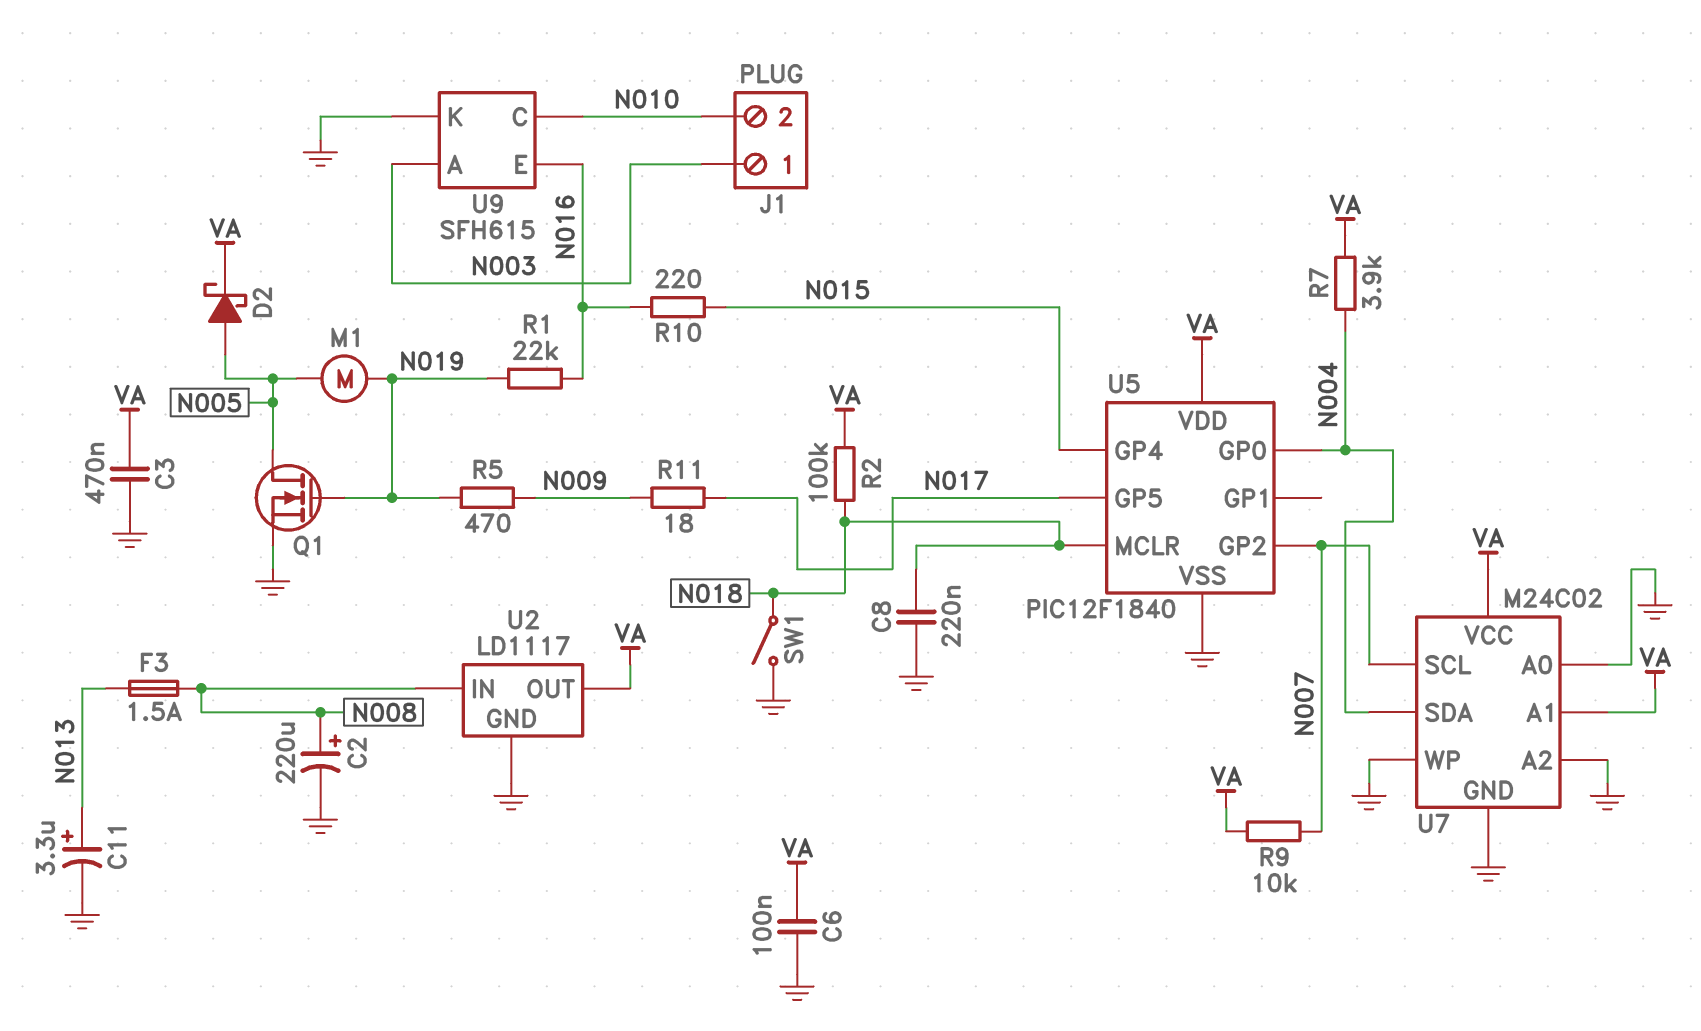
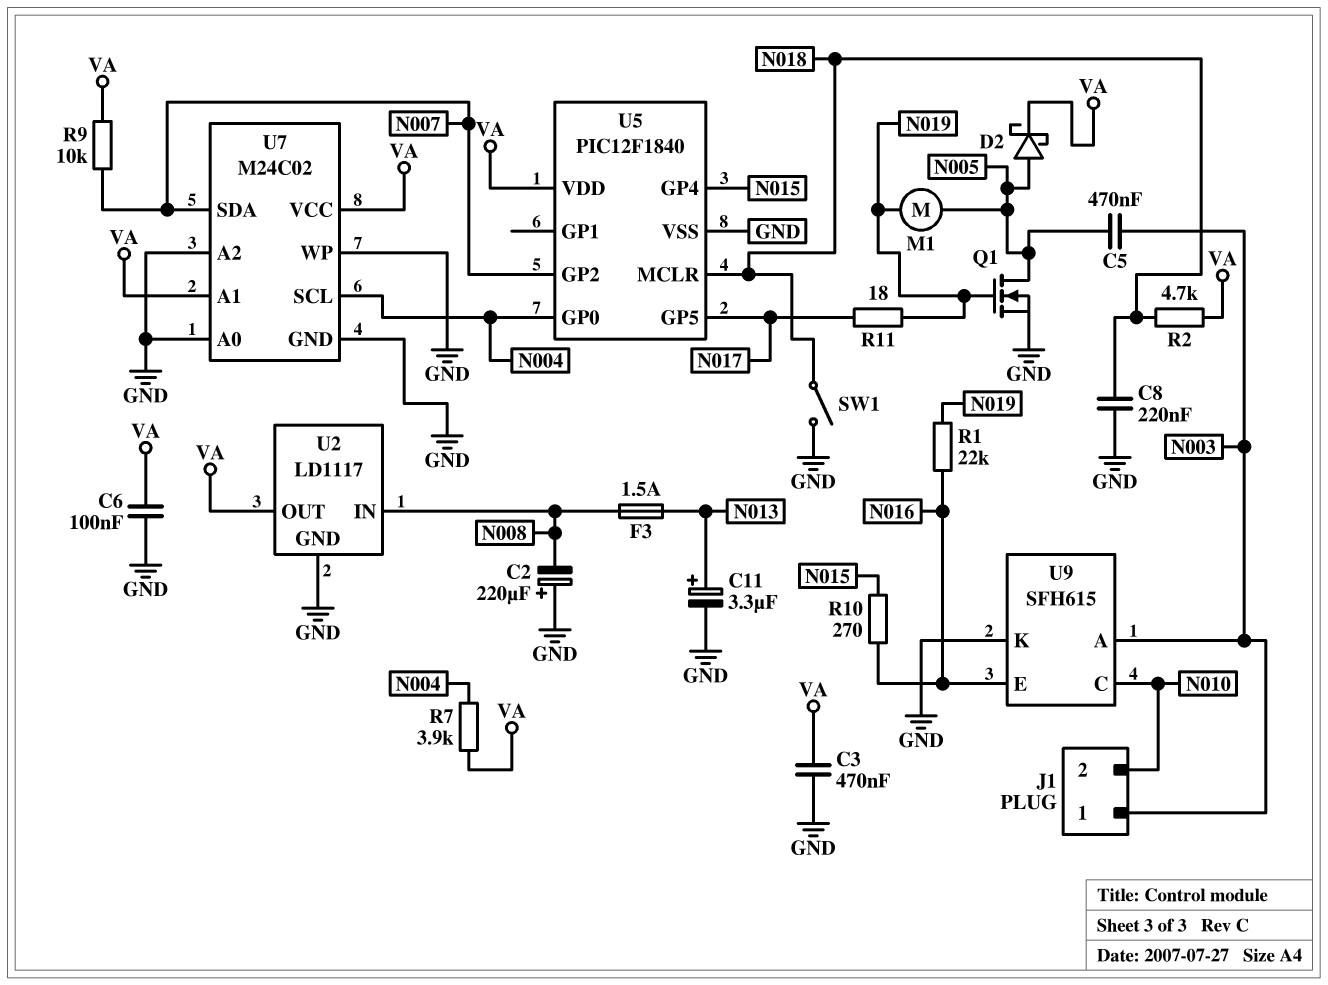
C2: 220uF (plus N008, minus GND) -> 220uF (plus GND, minus N008)
C5: none -> 470nF (N003, N005)
R2: 100k (N018, VA) -> 4.7k (N018, VA)
R5: 470 (N009, N019) -> none
R10: 220 (N015, N016) -> 270 (N015, N016)
R11: 18 (N009, N017) -> 18 (N017, N019)
U7 pin SCL: N007 -> N004
U7 pin SDA: N004 -> N007

